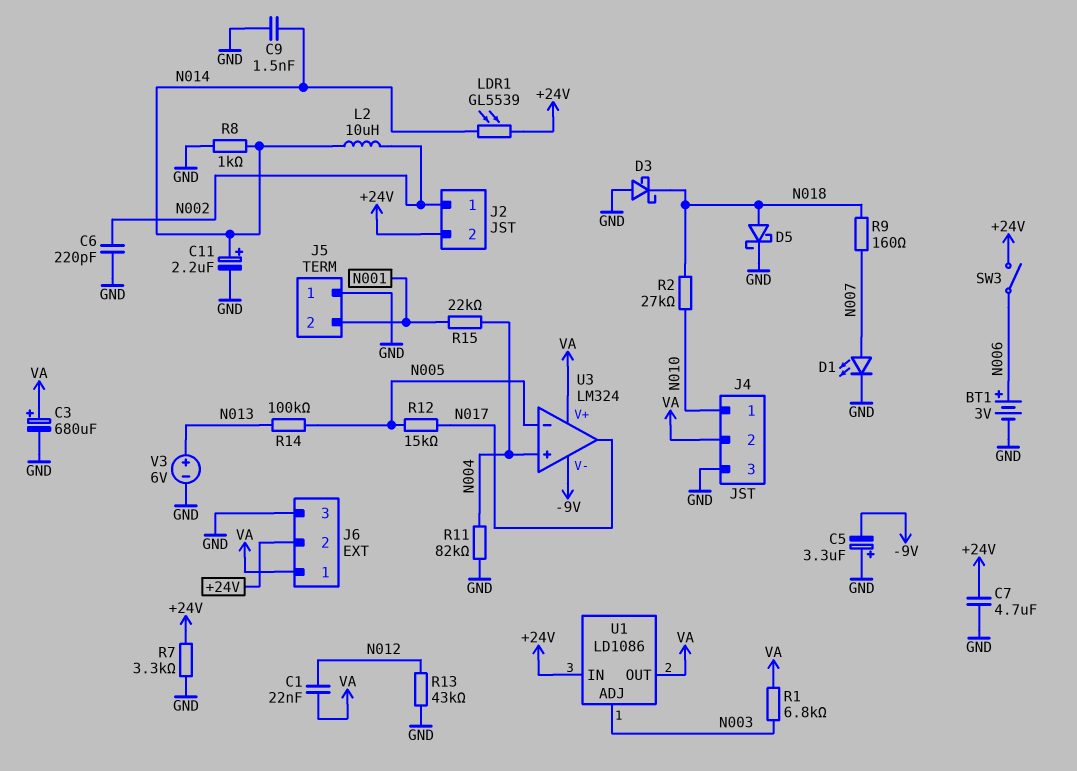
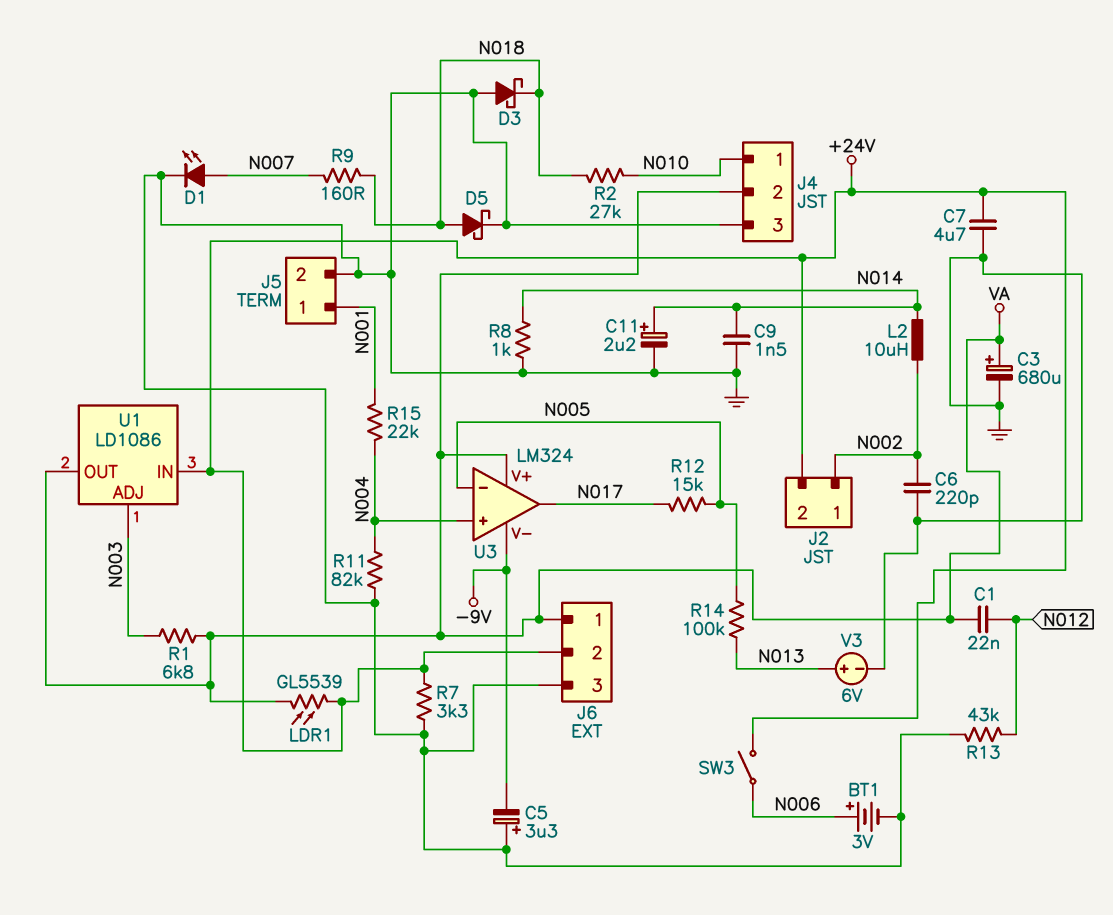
J5 pin 1: GND -> N001
J5 pin 2: N001 -> GND
LDR1: GL5539 (+24V, N014) -> GL5539 (+24V, VA)

